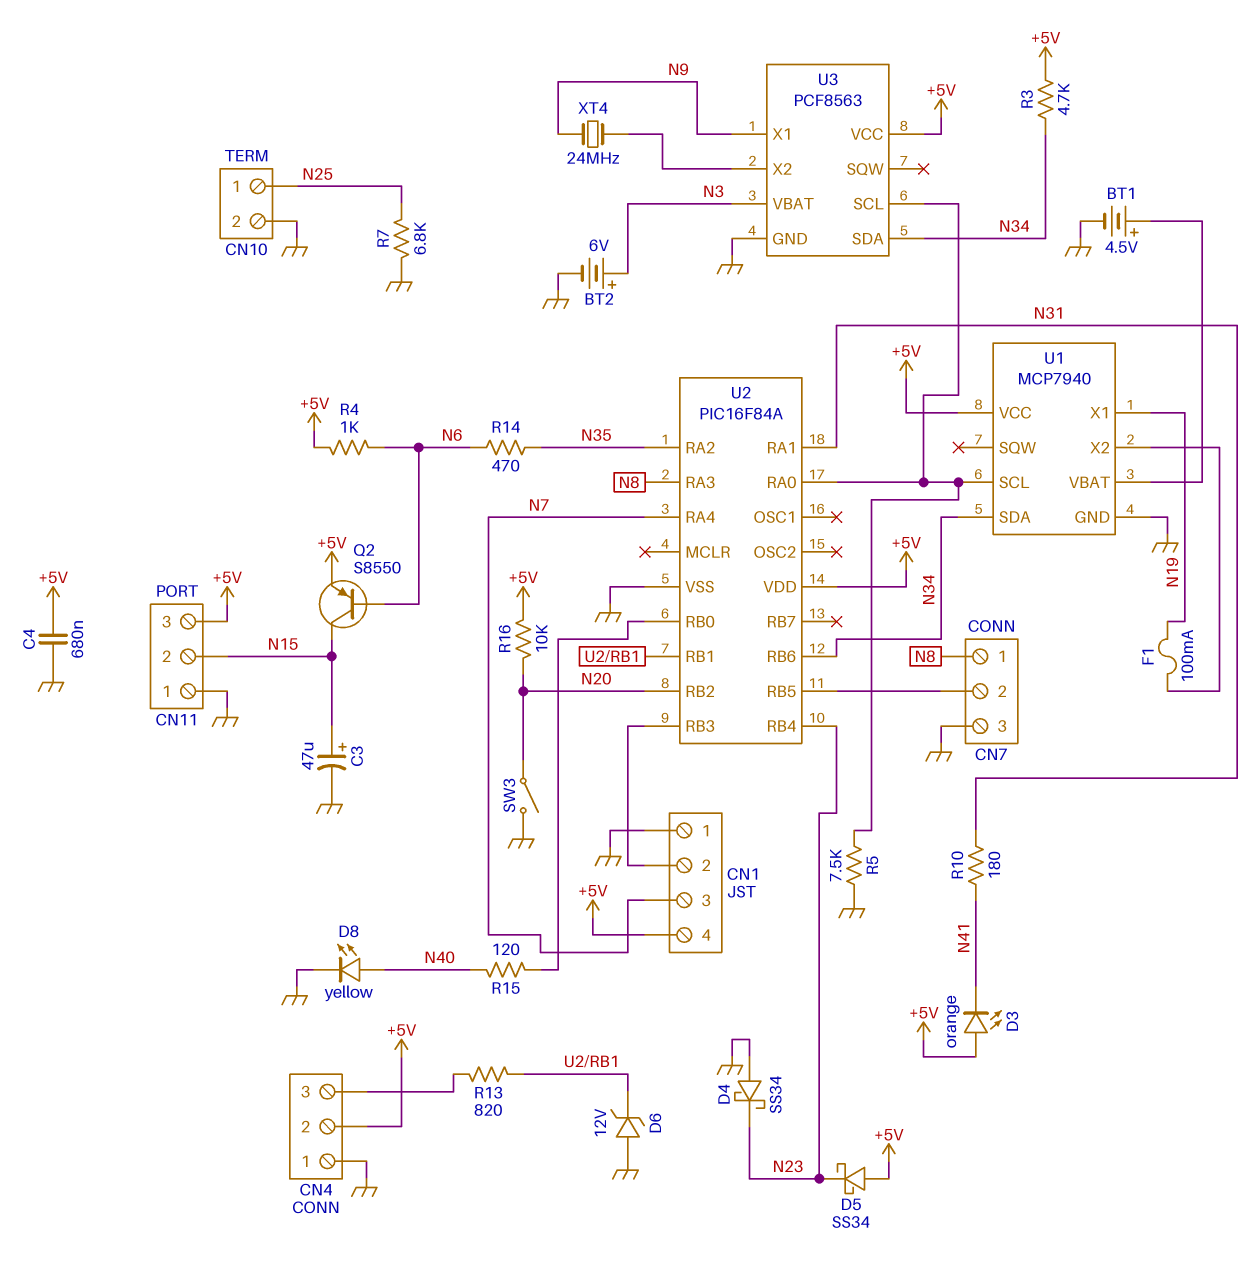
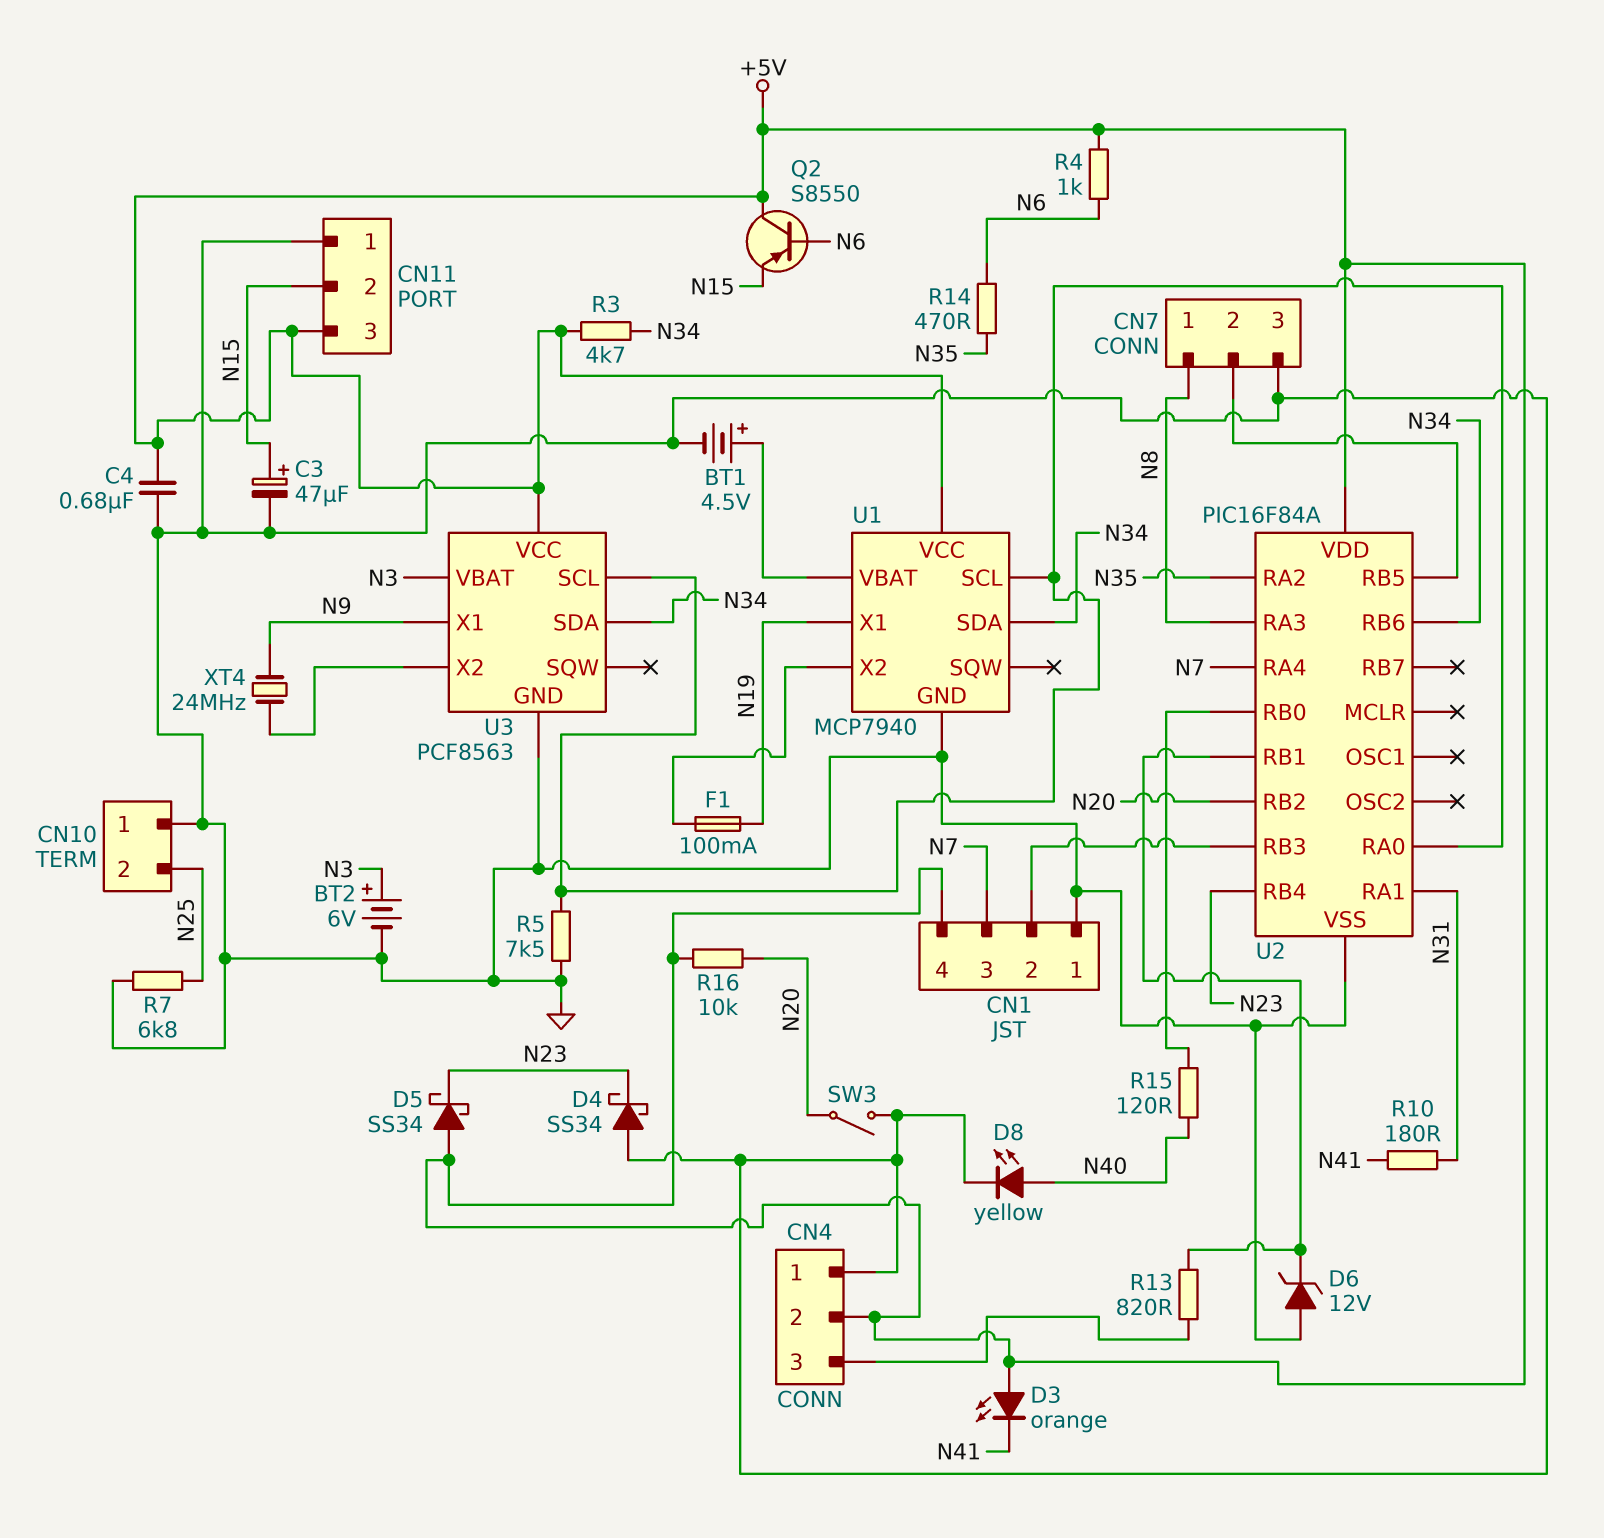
CN10 pin 1: N25 -> GND
CN10 pin 2: GND -> N25
Q2: PNP S8550 (B N6, C N15, E +5V) -> PNP S8550 (B N6, C +5V, E N15)

